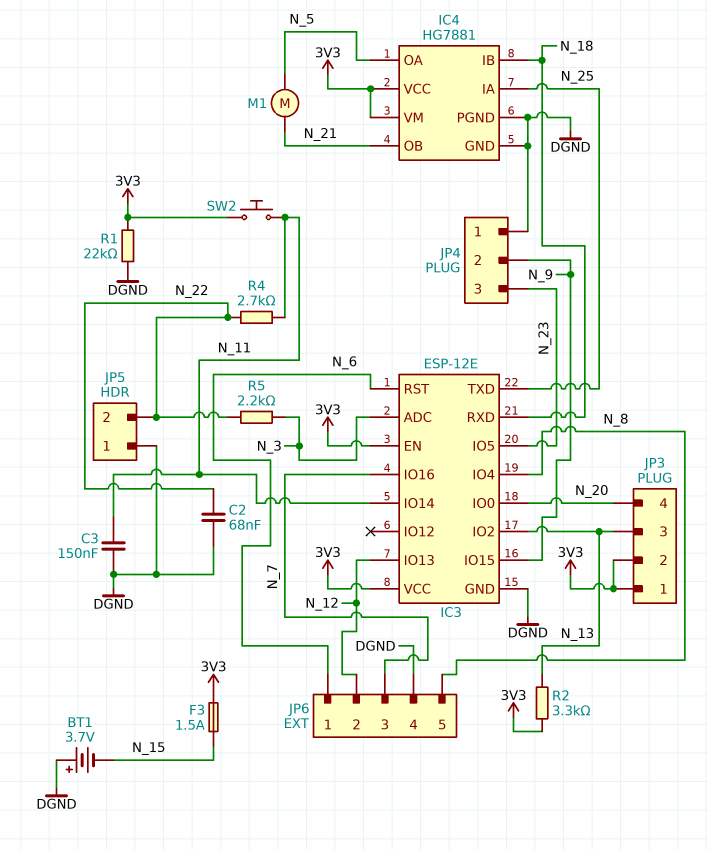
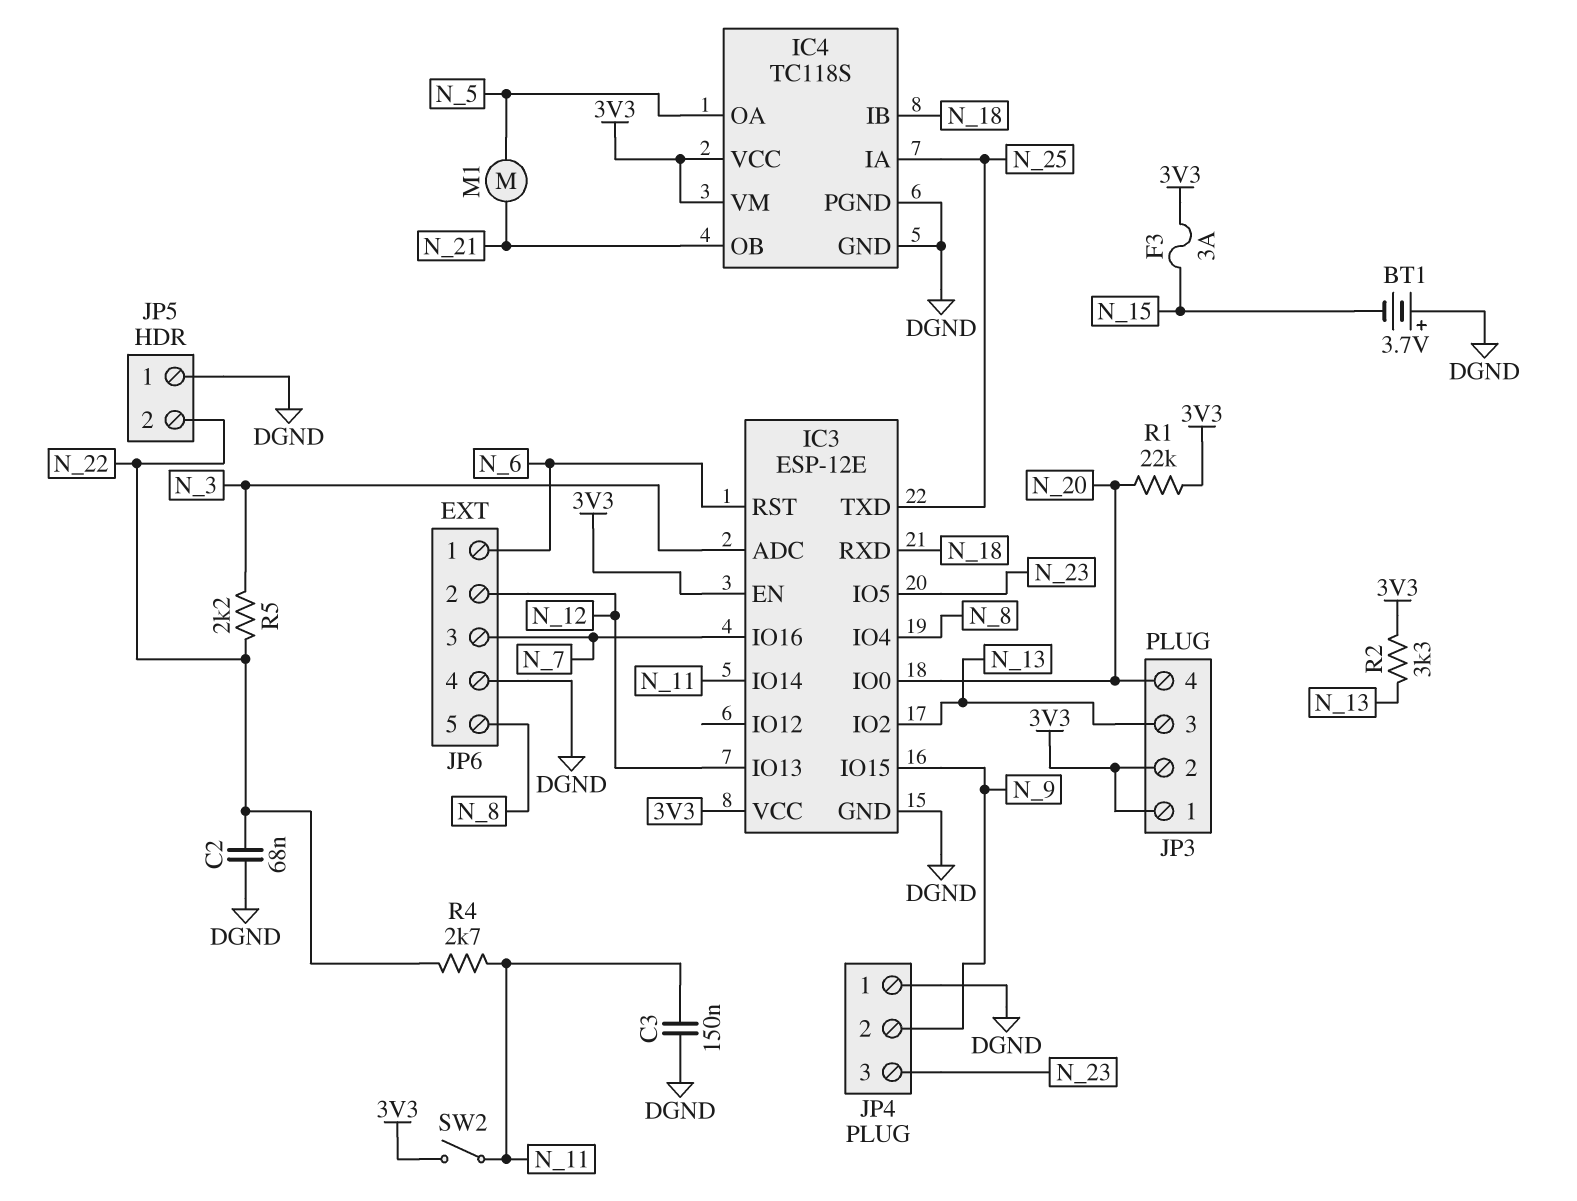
F3: 1.5A (3V3, N_15) -> 3A (3V3, N_15)
IC4: HG7881 -> TC118S
R1: 22k (3V3, DGND) -> 22k (3V3, N_20)
SW2: button (3V3, N_11) -> switch (3V3, N_11)

